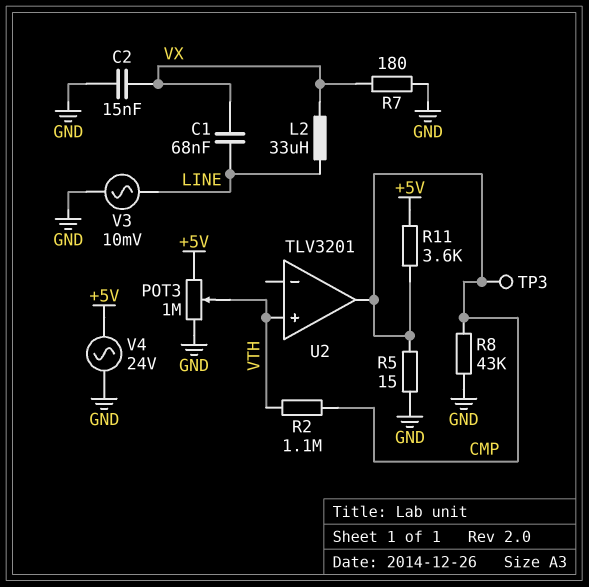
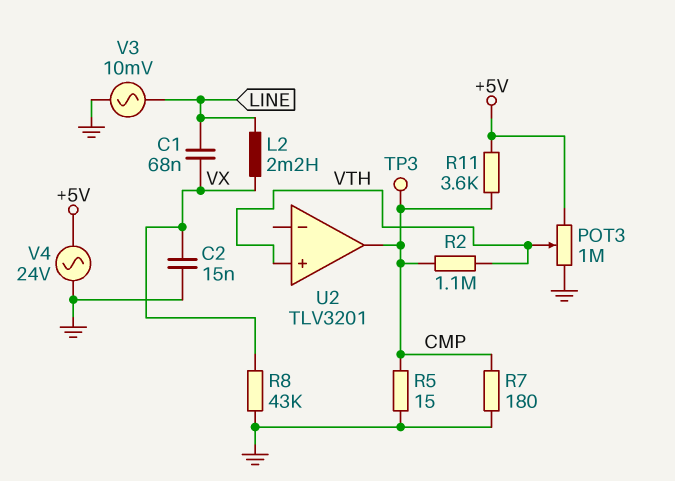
L2: 33uH (LINE, VX) -> 2.2mH (LINE, VX)
R7: 180 (GND, VX) -> 180 (CMP, GND)
R8: 43k (CMP, GND) -> 43k (GND, VX)

